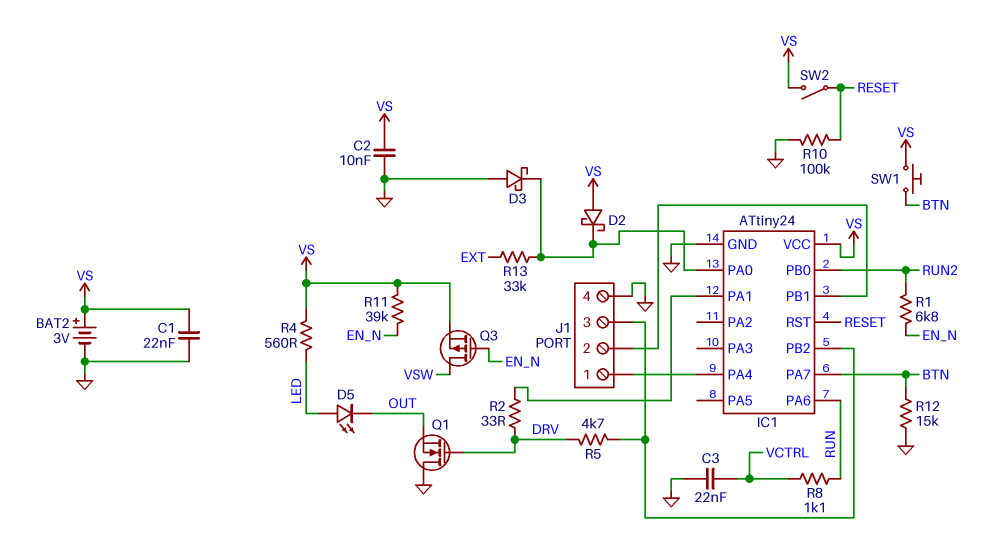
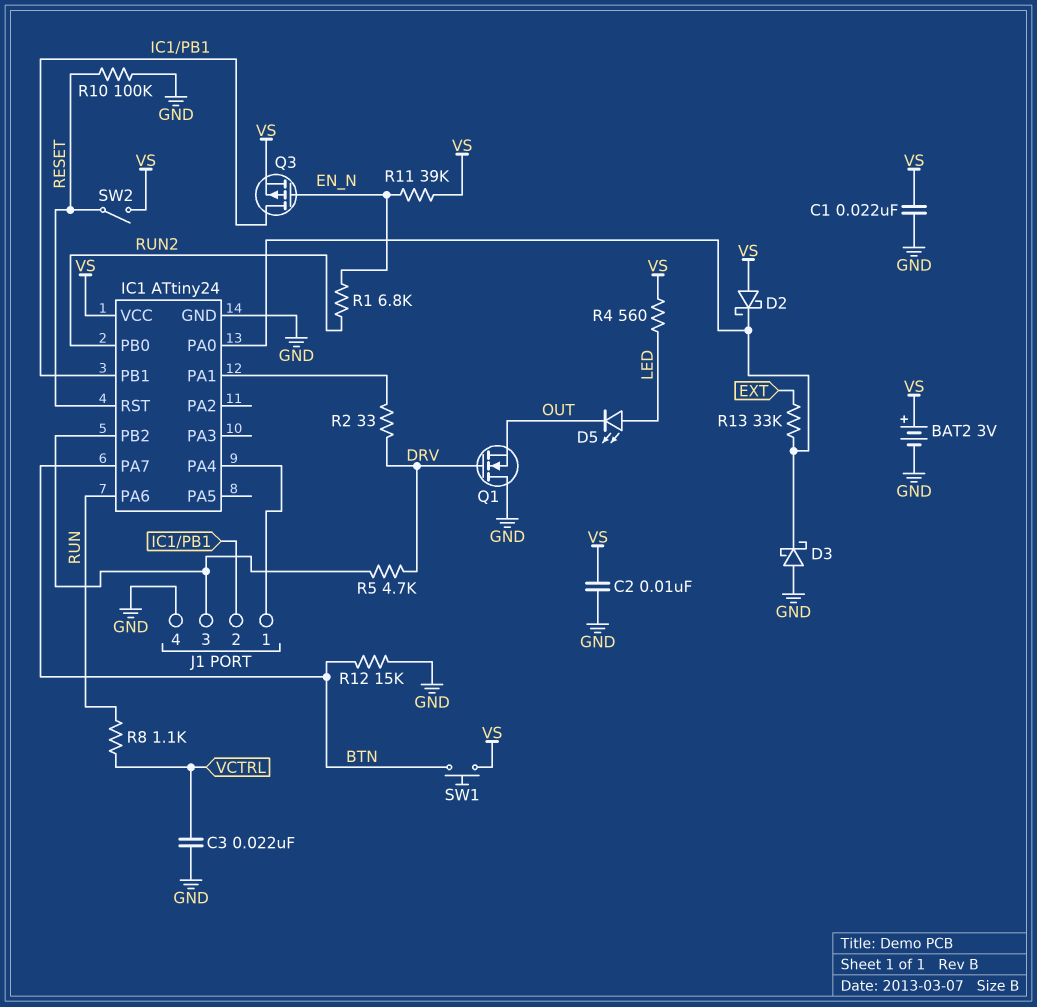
Q3: PMOS (G EN_N, D VSW, S VS) -> PMOS (G EN_N, D IC1/PB1, S VS)

